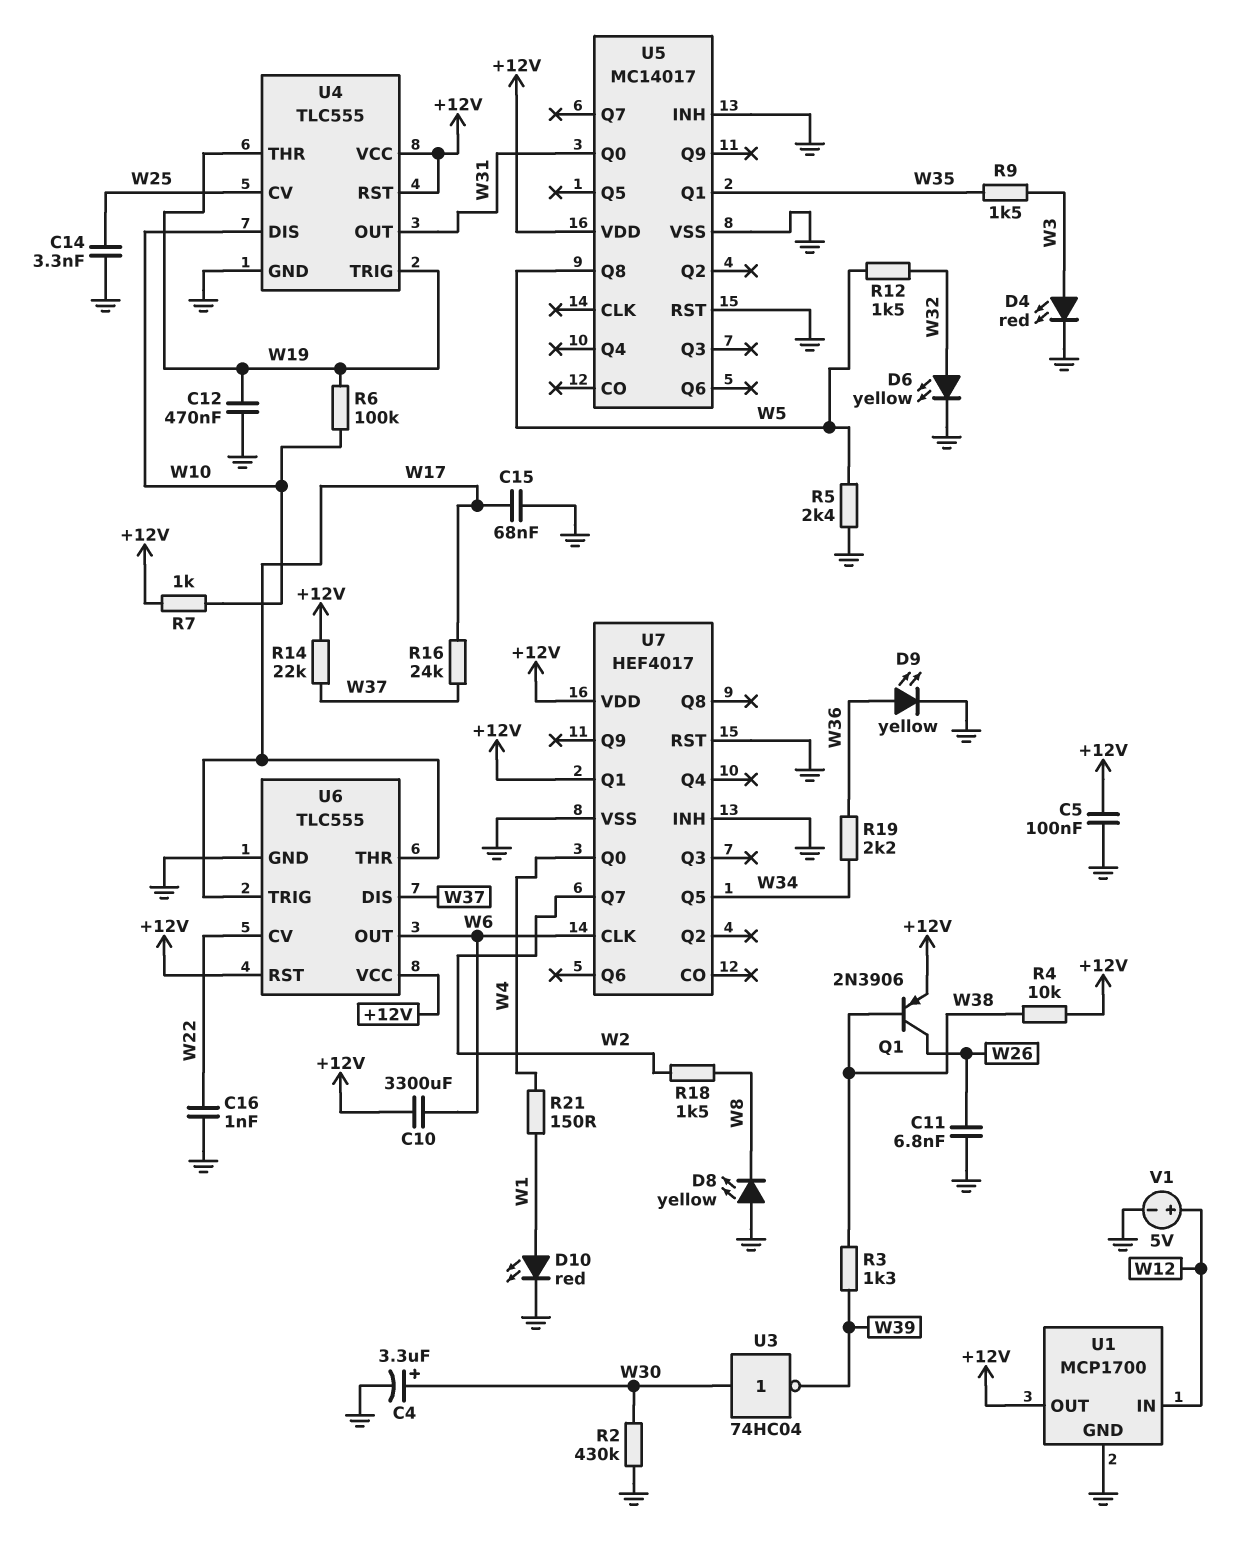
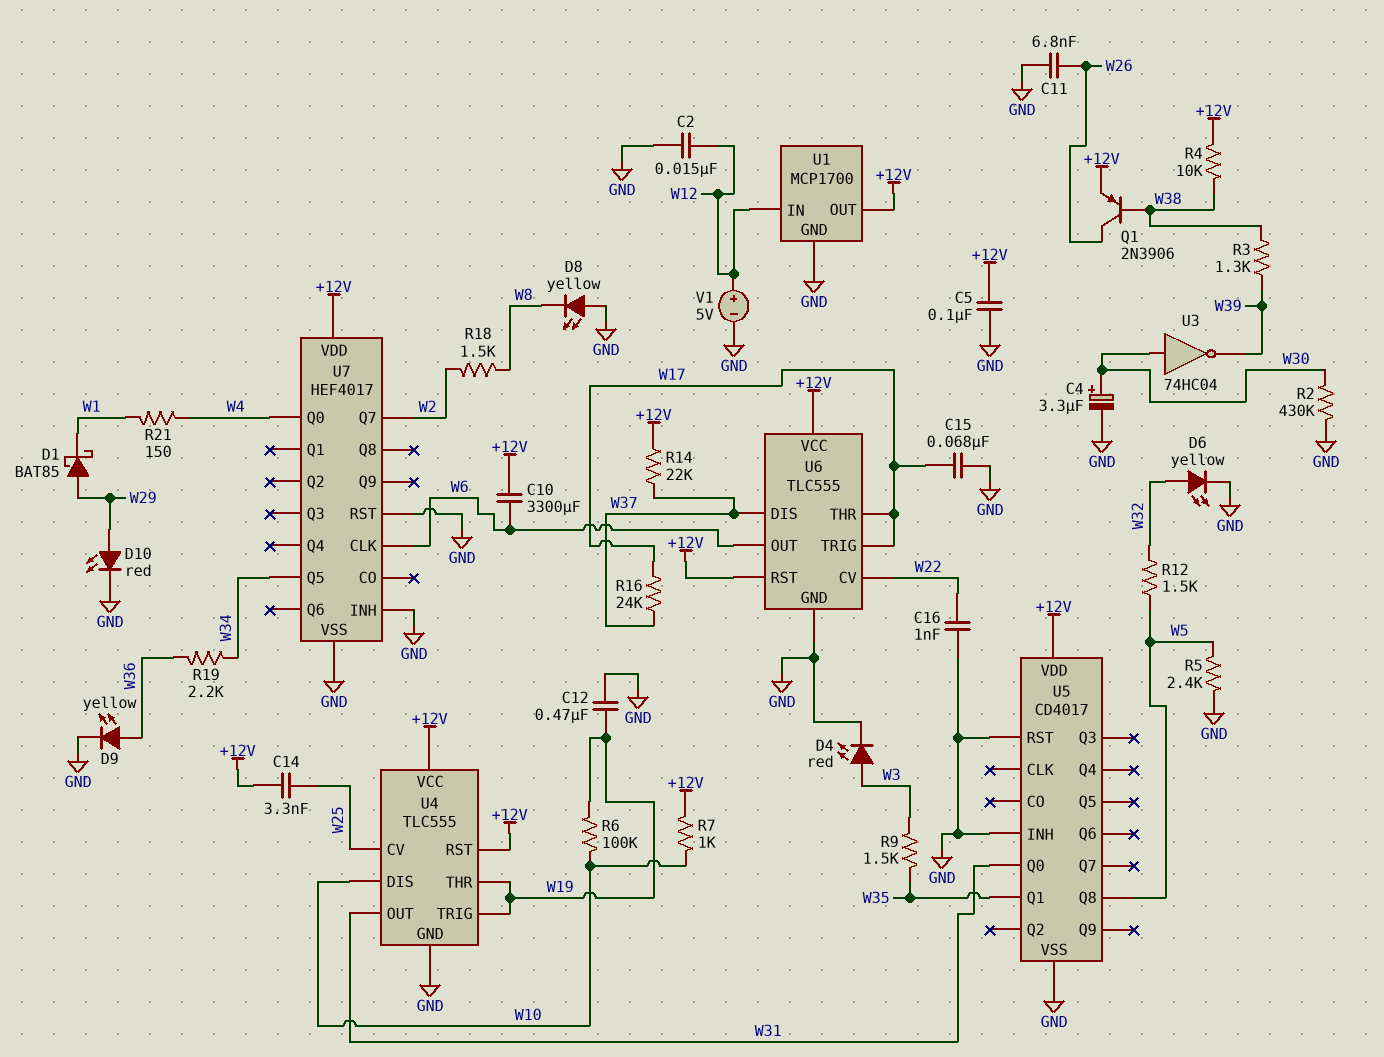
C2: none -> 15nF (GND, W12)
C14: 3.3nF (GND, W25) -> 3.3nF (+12V, W25)
D1: none -> schottky BAT85 (A W29, K W1)
D10: LED red (A W1, K GND) -> LED red (A W29, K GND)
U5: MC14017 -> CD4017
U7 pin Q1: +12V -> none

